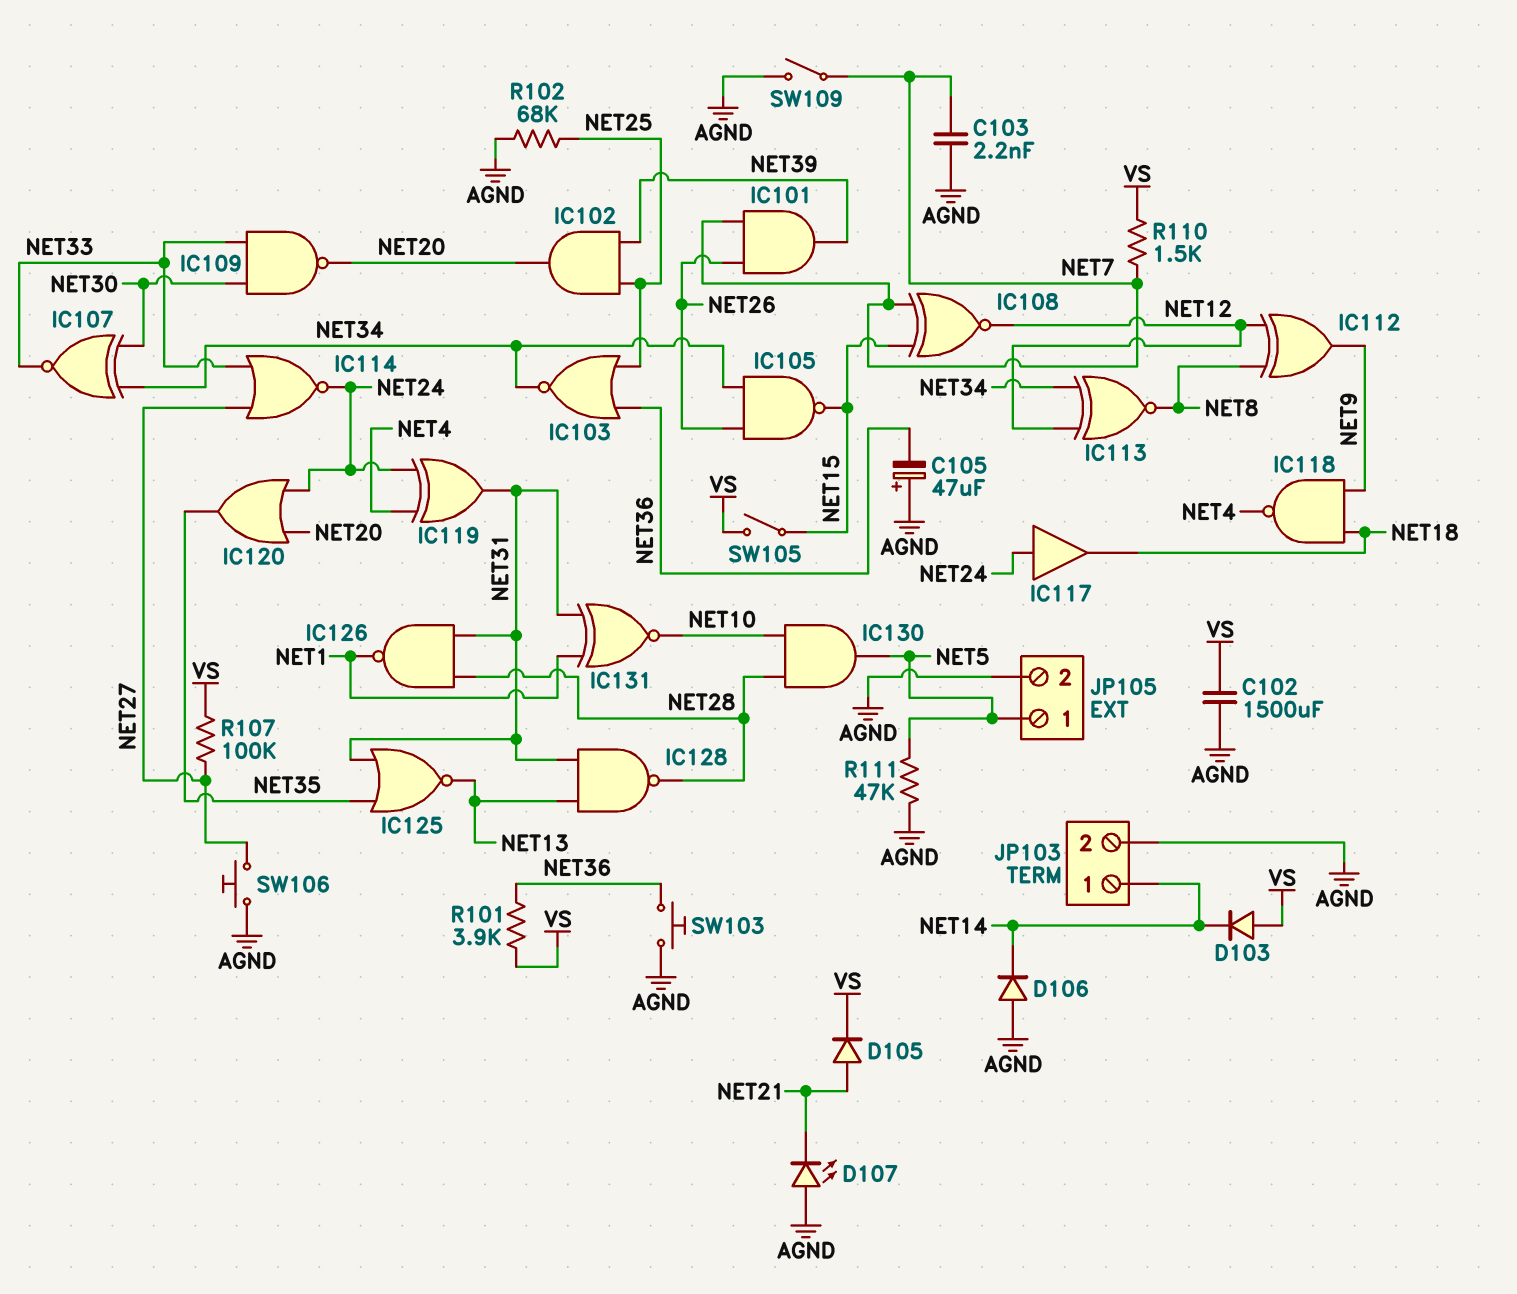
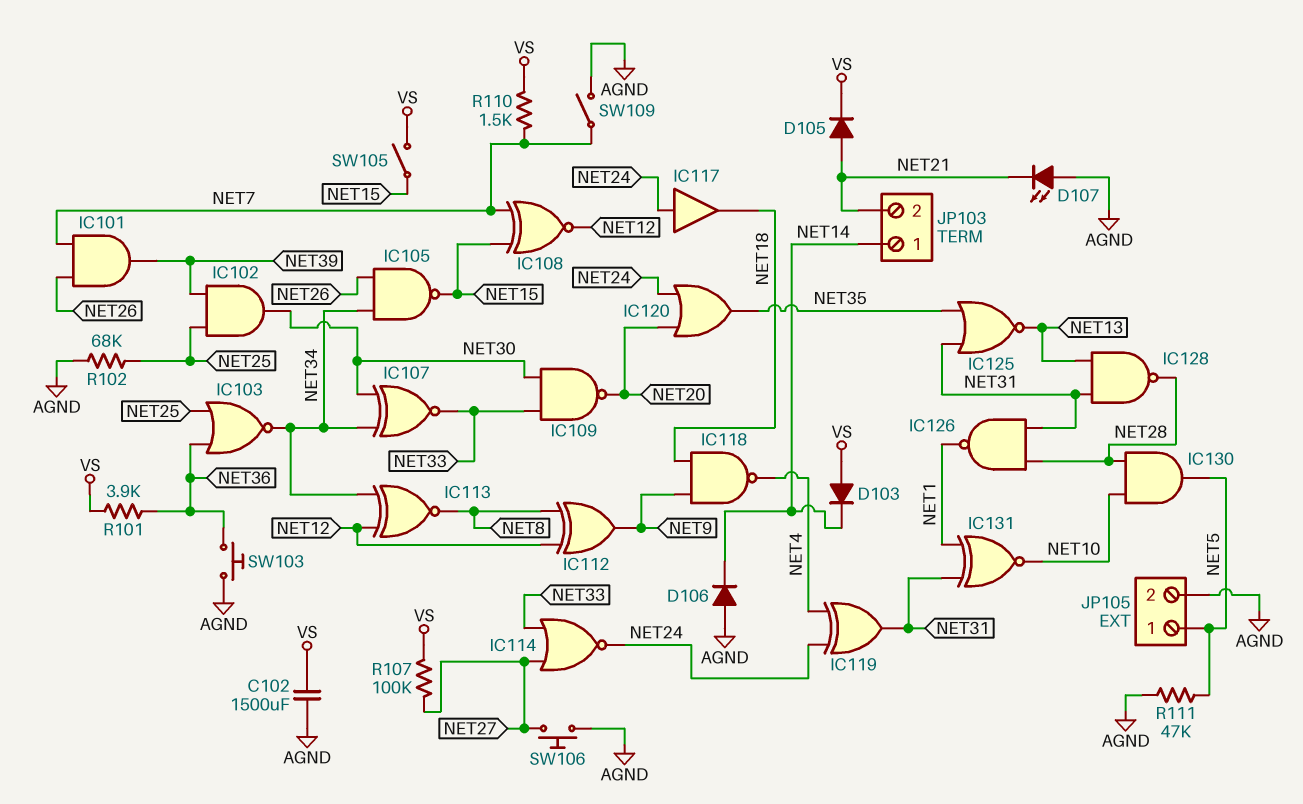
C103: 2.2nF (AGND, NET7) -> none
C105: 47uF (plus AGND, minus NET36) -> none
IC102: AND (in NET25, in NET39, out NET20) -> AND (in NET25, in NET39, out NET30)
JP103 pin 2: AGND -> NET21

